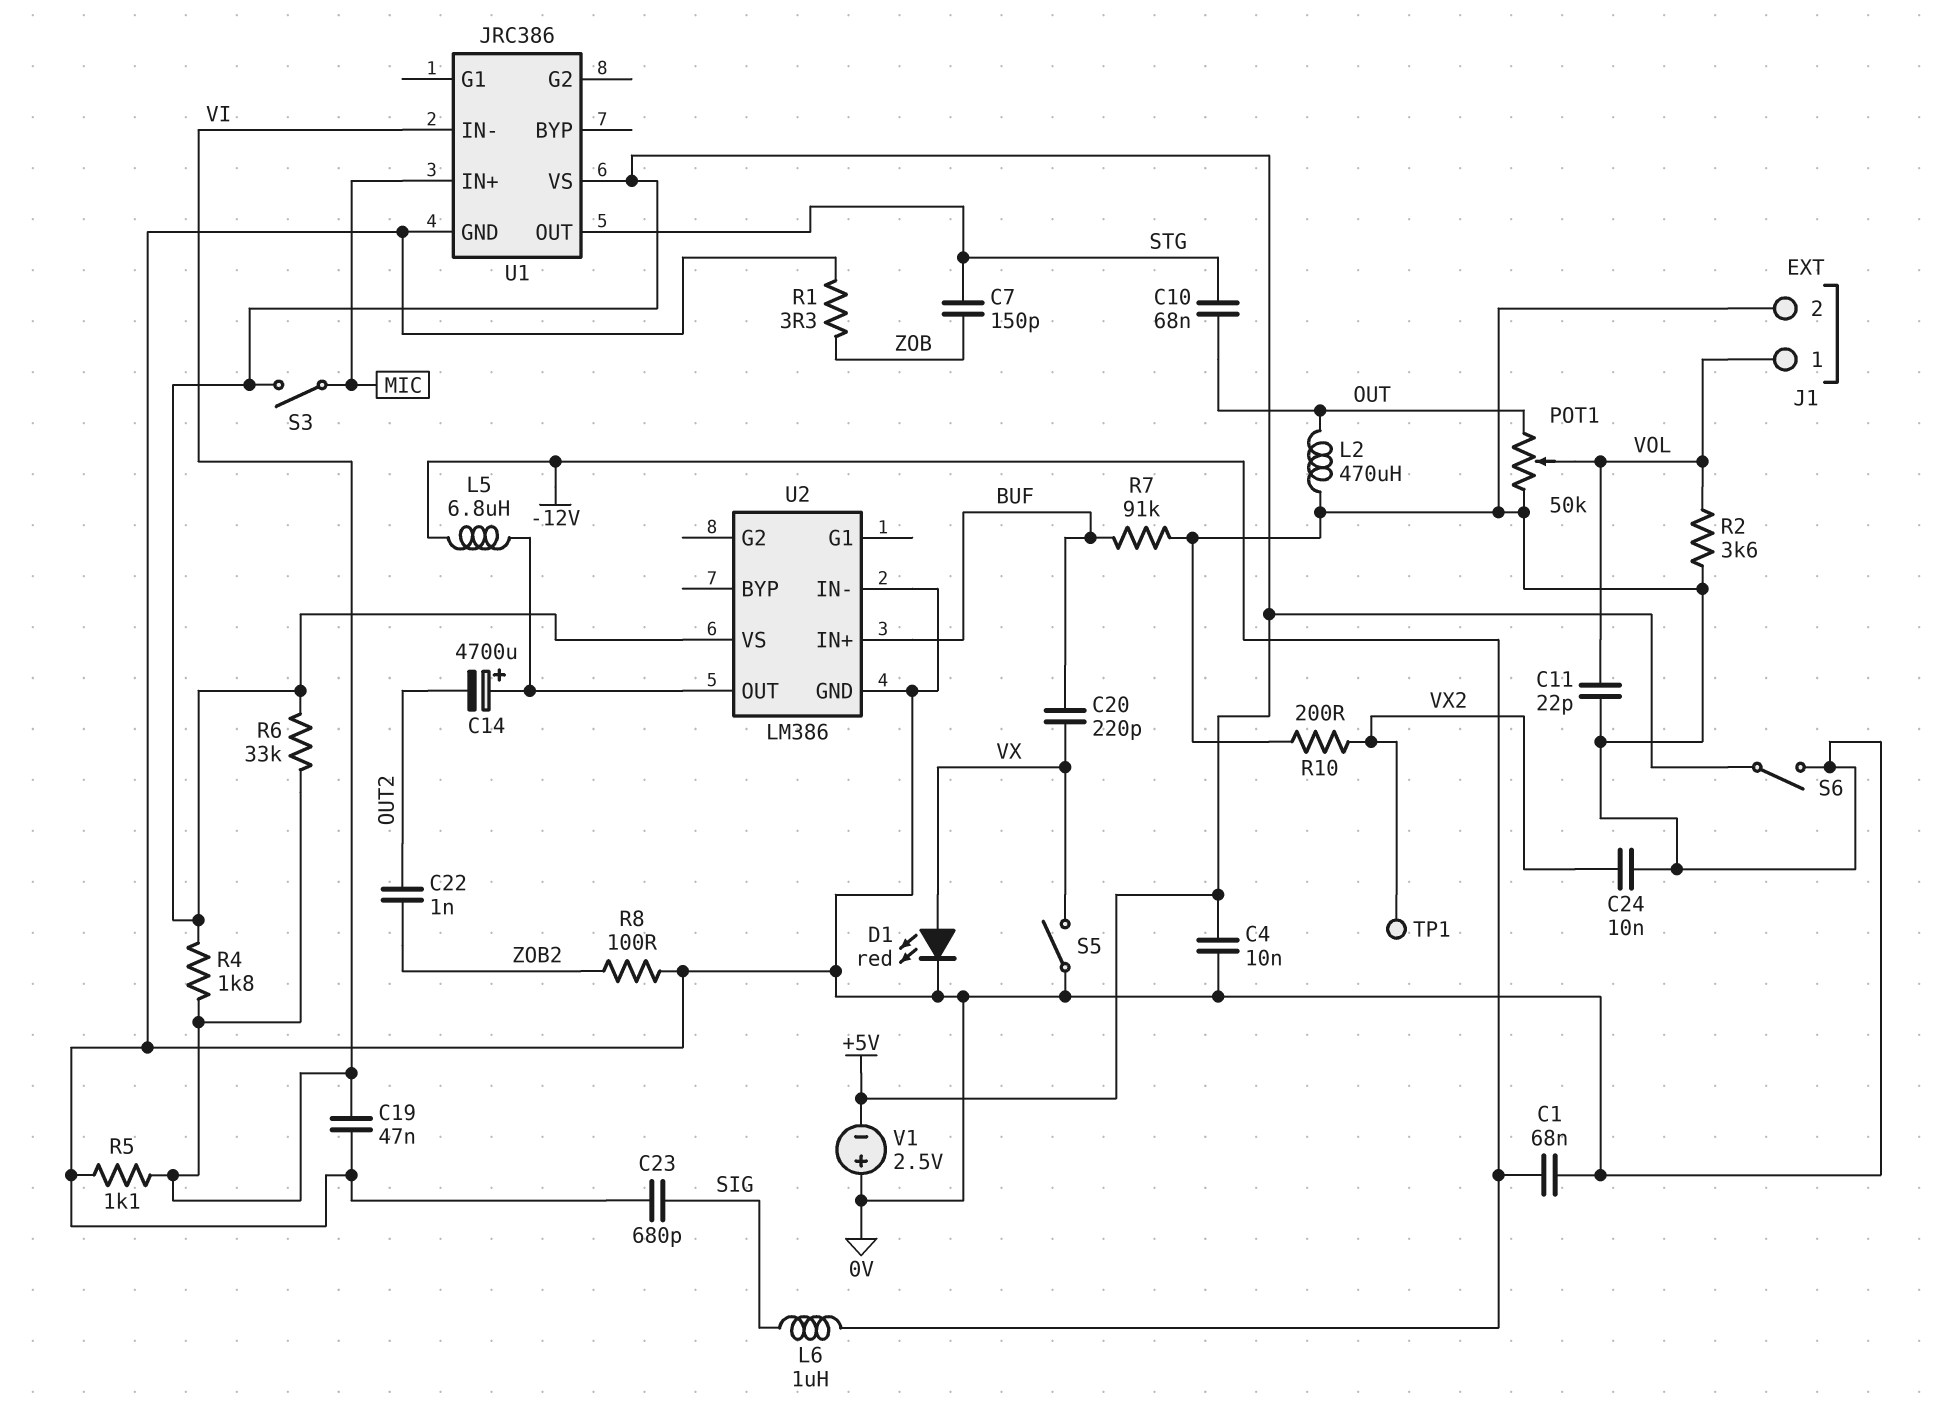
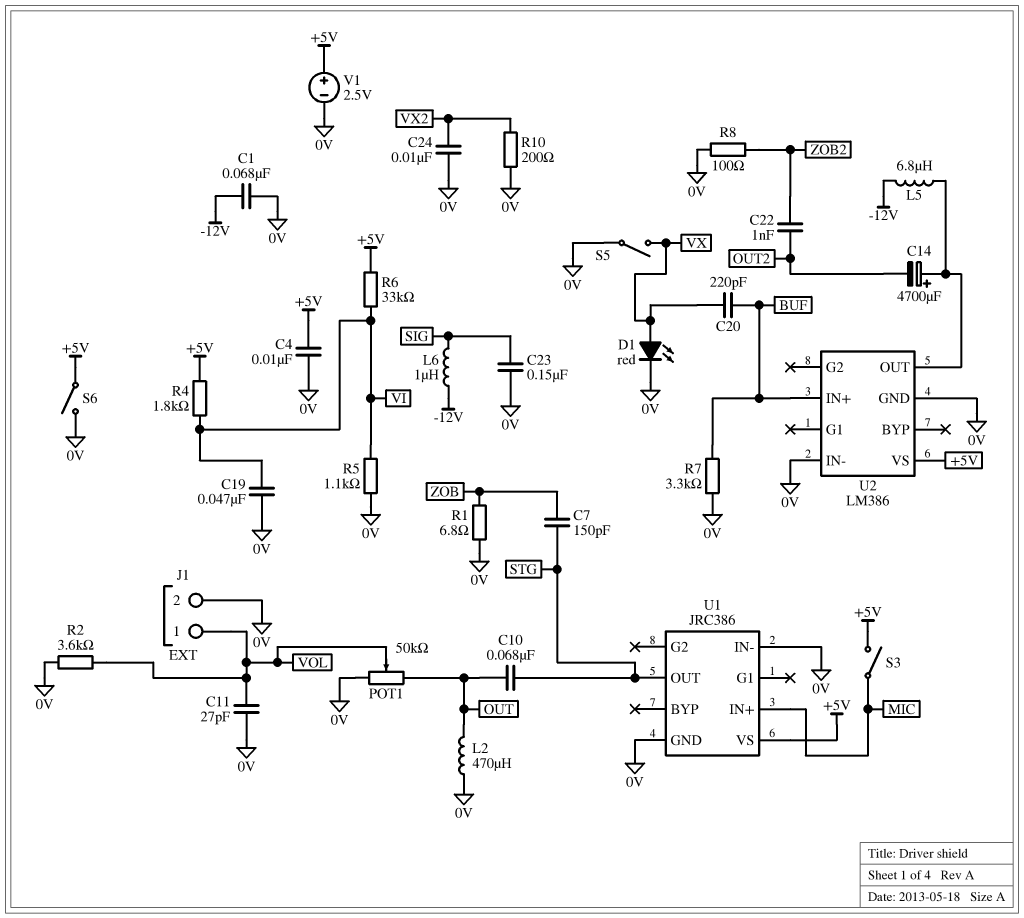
C11: 22pF (0V, VOL) -> 27pF (0V, VOL)
C23: 680pF (0V, SIG) -> 150nF (0V, SIG)
R1: 3.3 (0V, ZOB) -> 6.8 (0V, ZOB)
R7: 91k (0V, BUF) -> 3.3k (0V, BUF)
TP1: test point (VX2) -> none
U1 pin IN-: VI -> 0V
V1: 2.5V (plus 0V, minus +5V) -> 2.5V (plus +5V, minus 0V)

